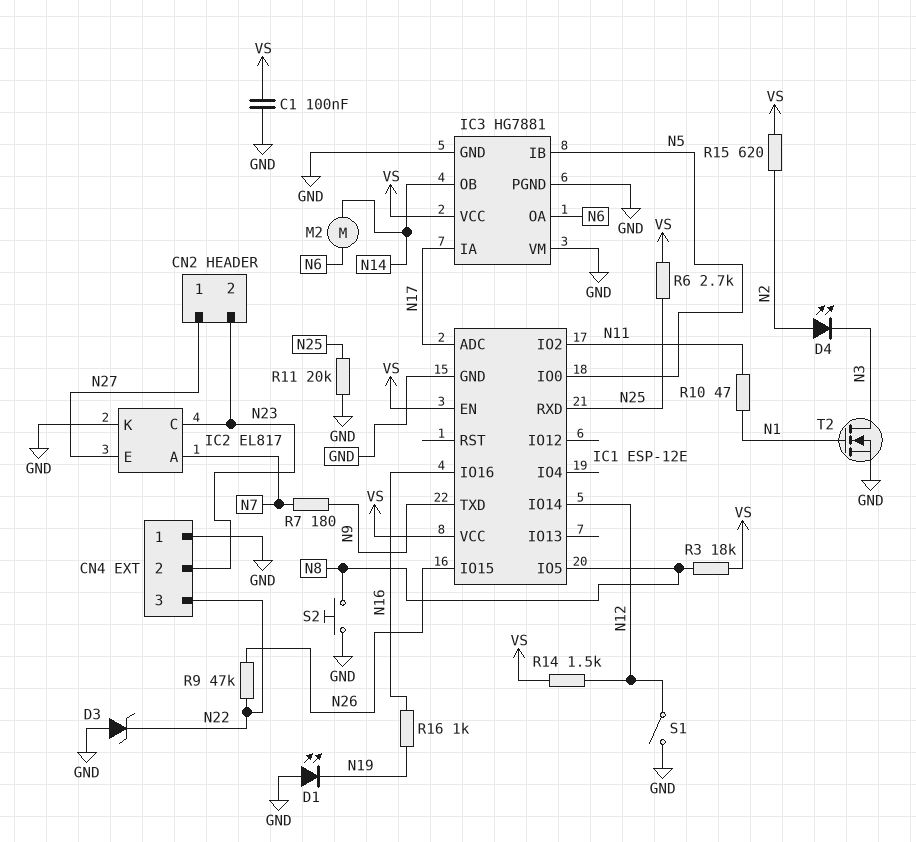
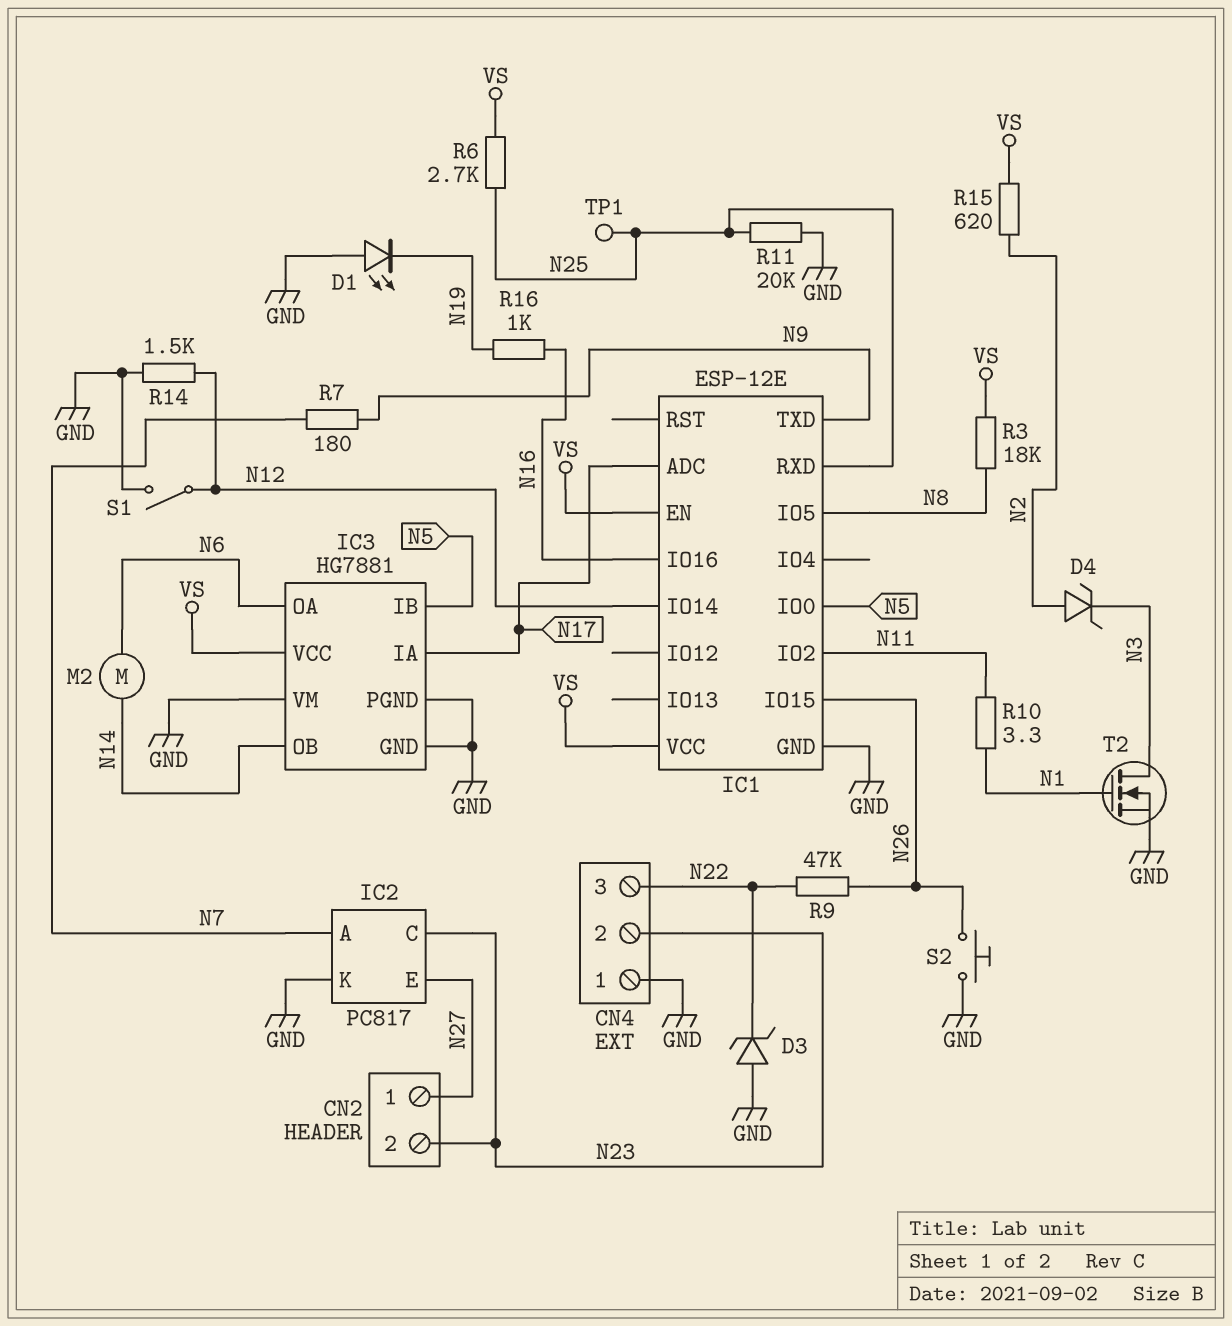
C1: 100nF (GND, VS) -> none
D4: LED (A N2, K N3) -> zener (A N2, K N3)
IC2: EL817 -> PC817
R10: 47 (N1, N11) -> 3.3 (N1, N11)
R14: 1.5k (N12, VS) -> 1.5k (GND, N12)
S2: button (GND, N8) -> button (GND, N26)
TP1: none -> test point (N25)

